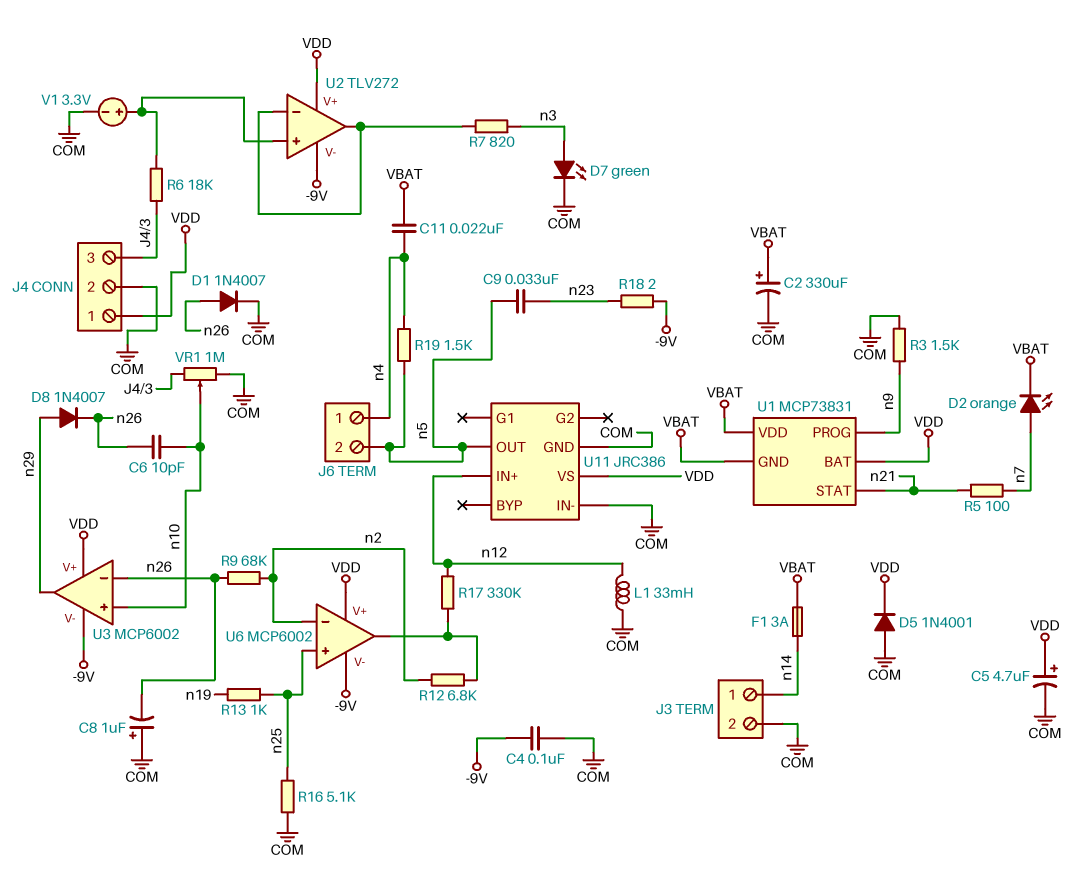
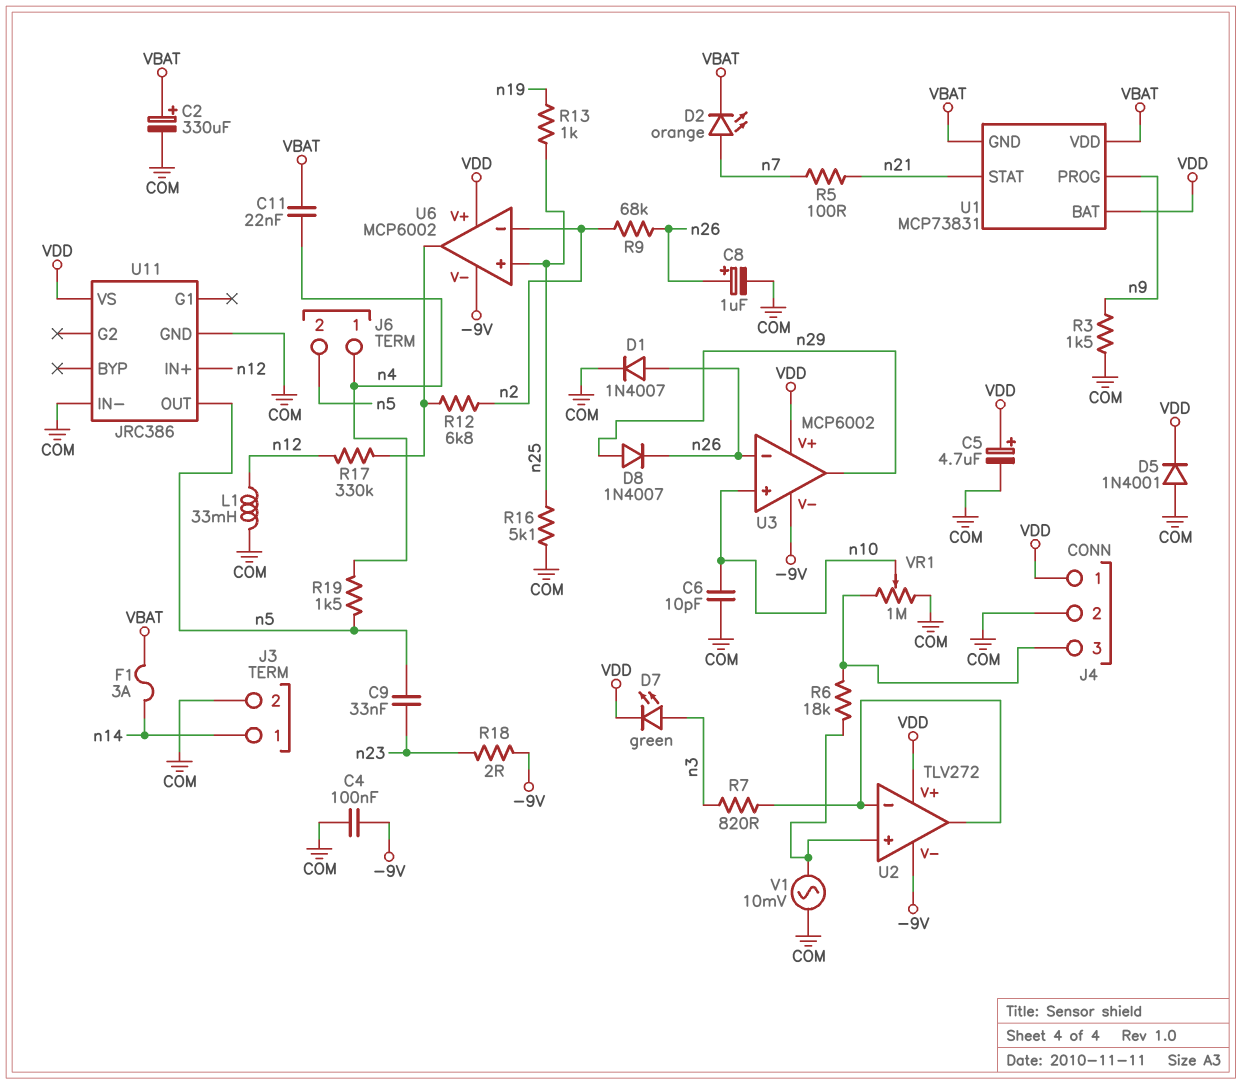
C6: 10pF (n10, n26) -> 10pF (COM, n10)
C8: 1uF (plus COM, minus n26) -> 1uF (plus n26, minus COM)
D7: LED green (A n3, K COM) -> LED green (A n3, K VDD)
V1: 3.3V (plus U2/in+, minus COM) -> AC 10mV (COM, U2/in+)

